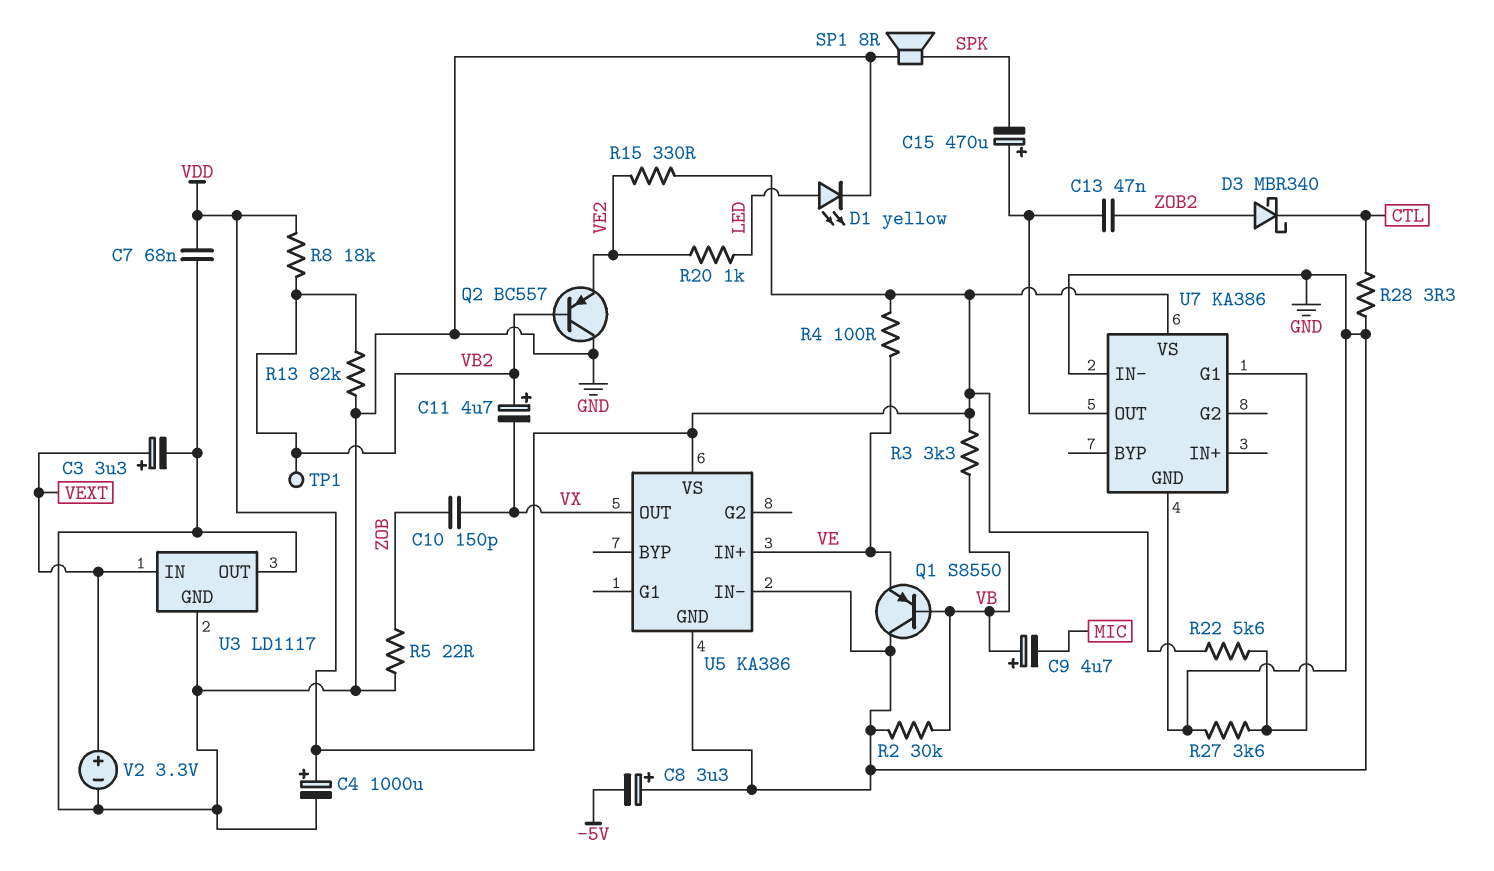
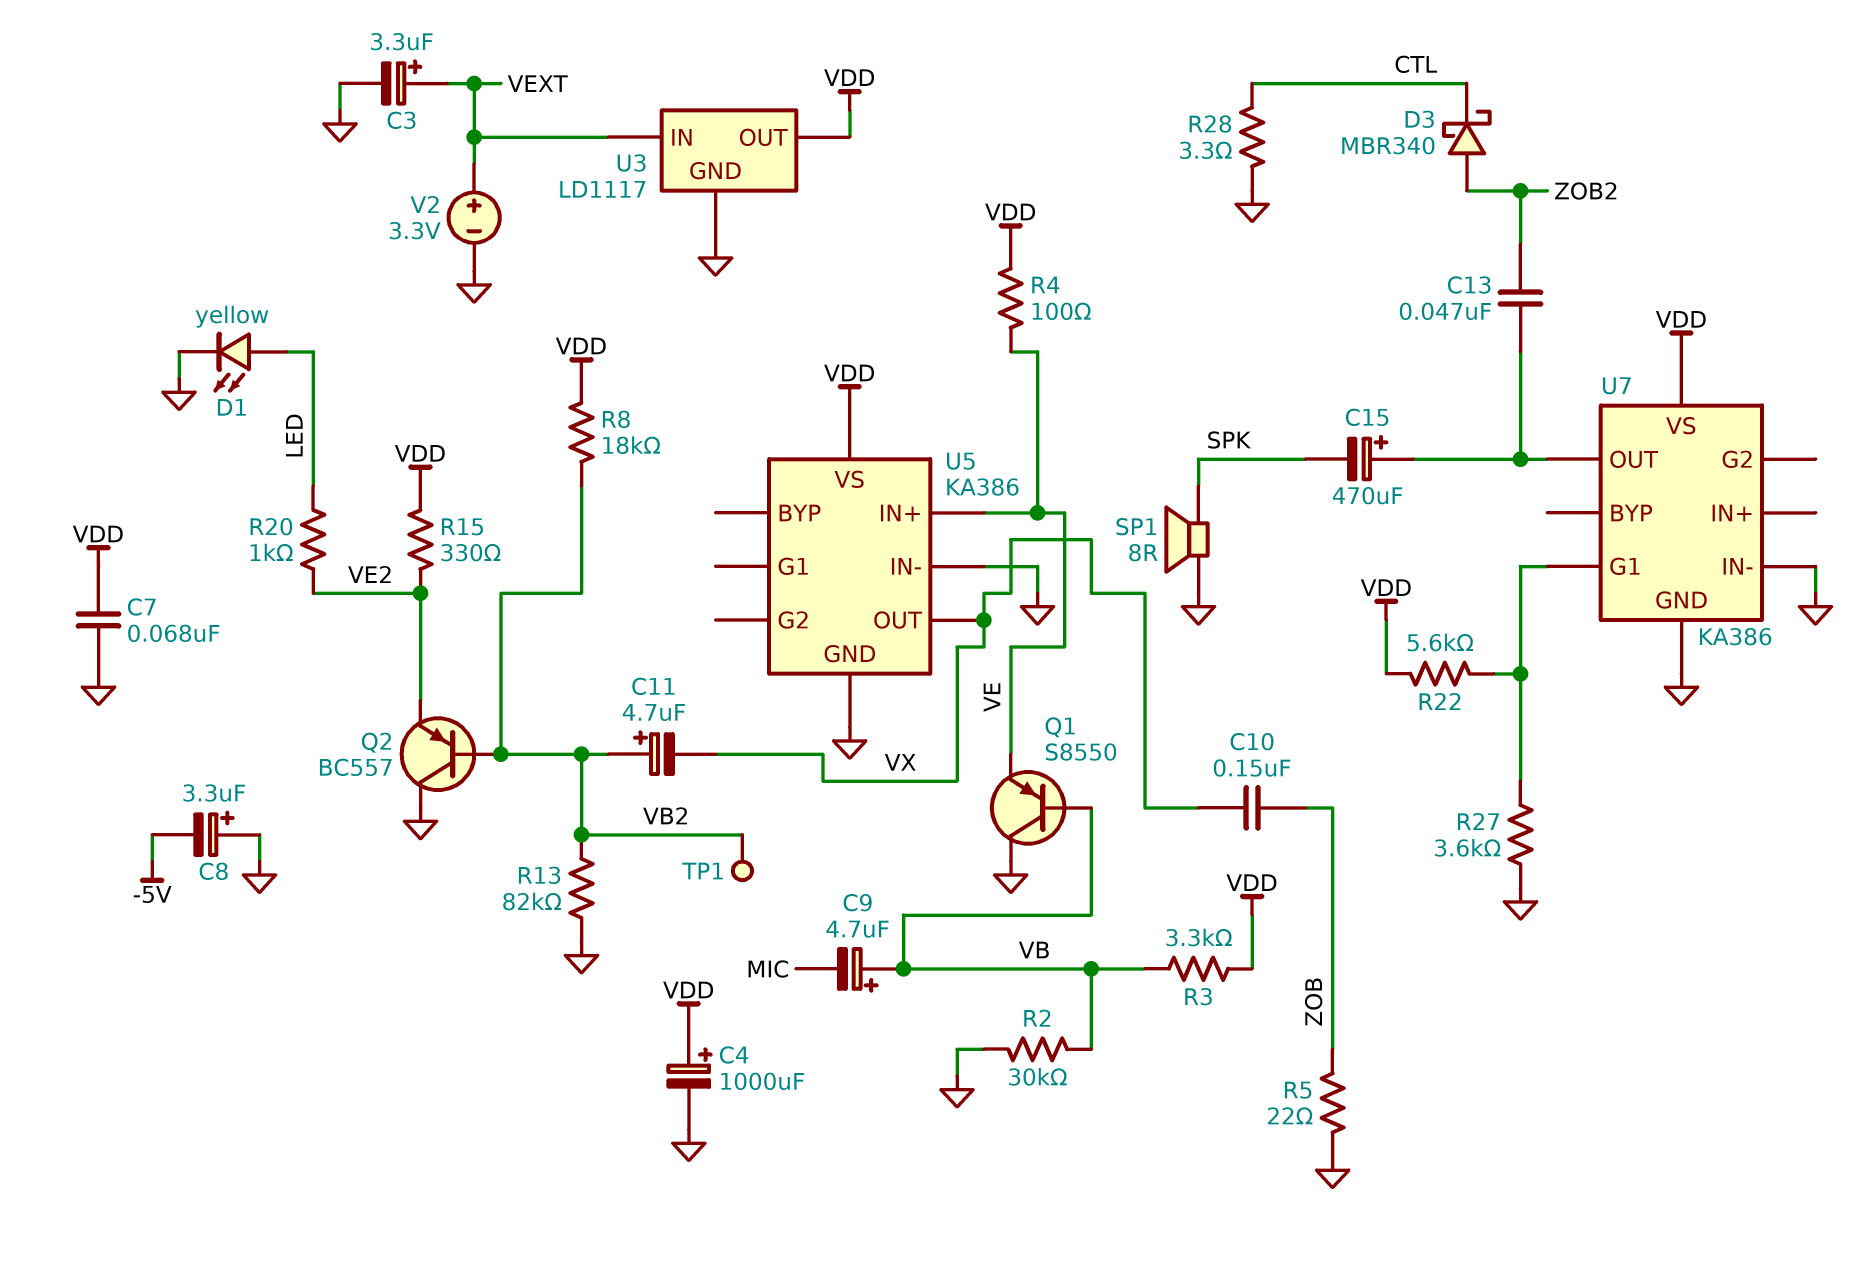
C10: 150pF (VX, ZOB) -> 150nF (VX, ZOB)
U3 pin OUT: GND -> VDD

